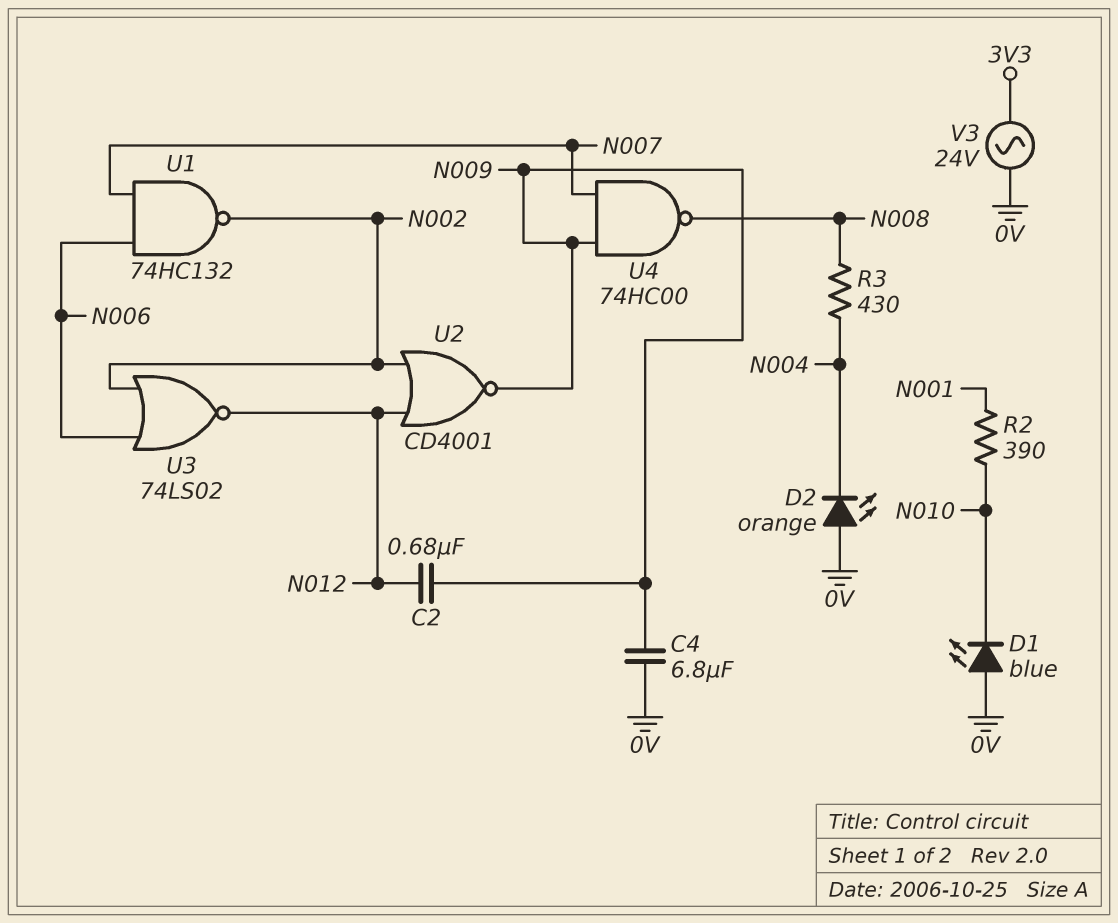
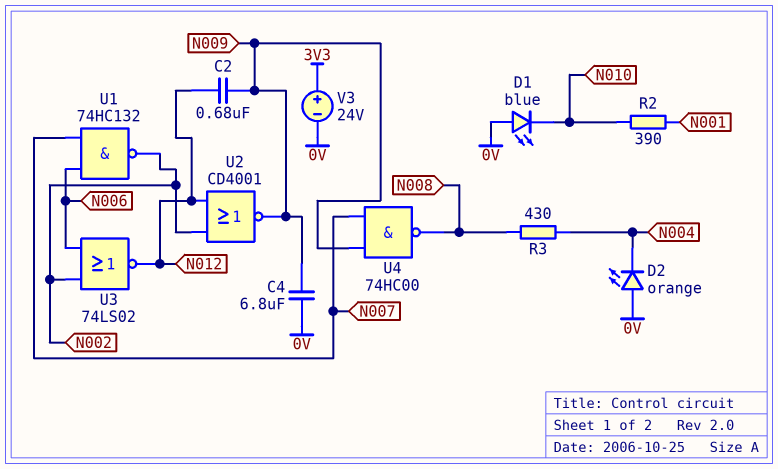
V3: AC 24V (0V, 3V3) -> 24V (plus 3V3, minus 0V)

